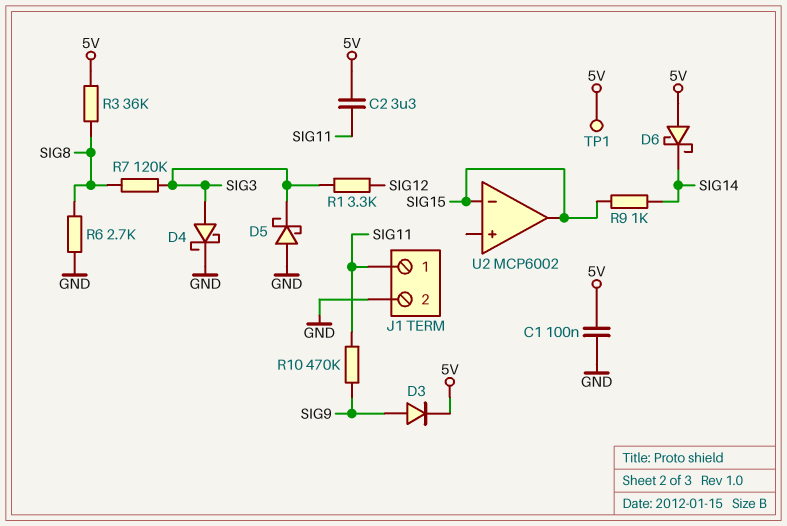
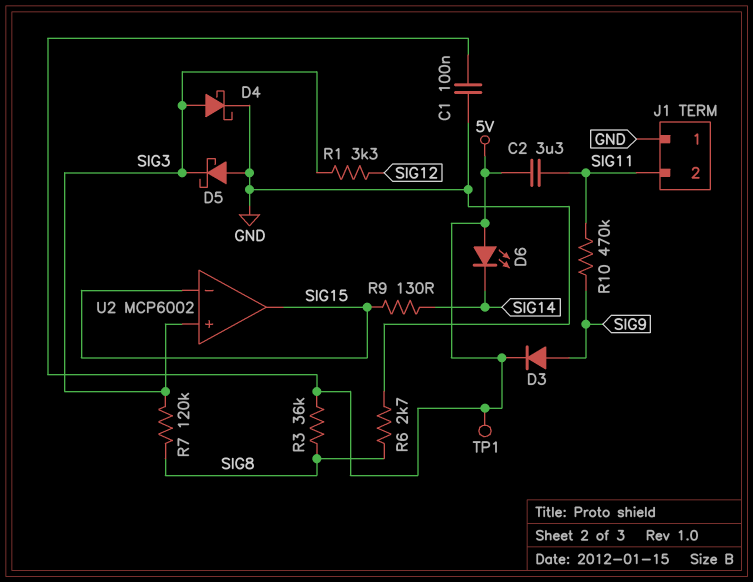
D6: schottky (A 5V, K SIG14) -> LED (A 5V, K SIG14)
J1 pin 1: SIG11 -> GND
J1 pin 2: GND -> SIG11
R9: 1k (SIG14, SIG15) -> 130 (SIG14, SIG15)
U2 pin in+: none -> SIG3

